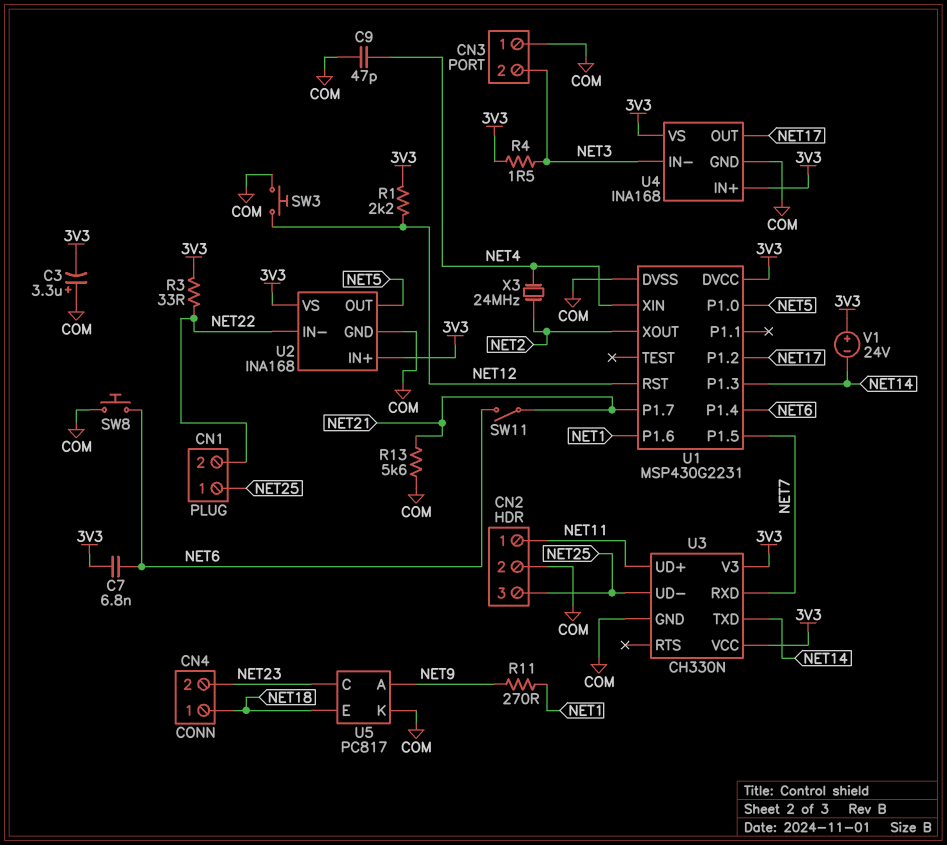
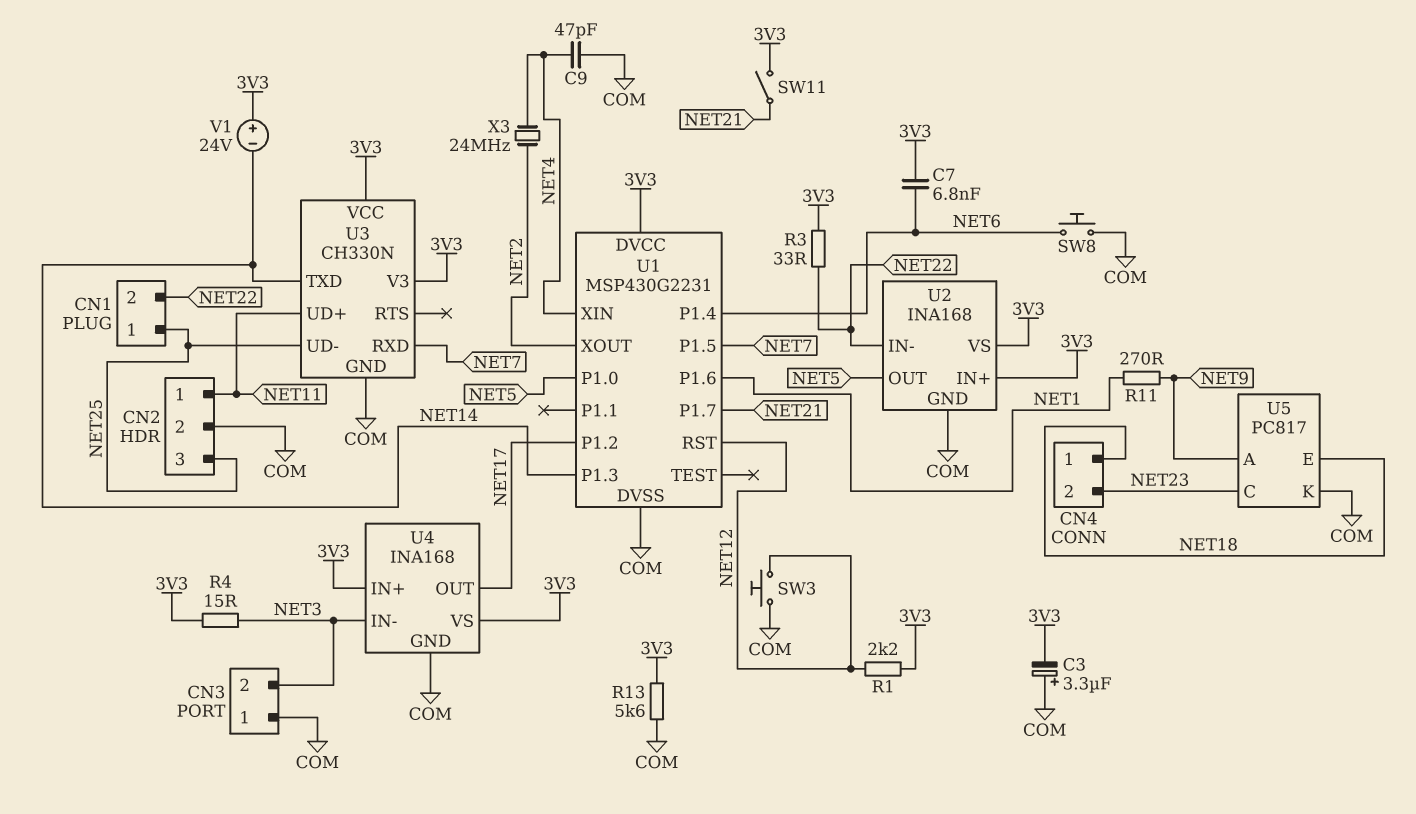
R4: 1.5 (3V3, NET3) -> 15 (3V3, NET3)
R13: 5.6k (COM, NET21) -> 5.6k (3V3, COM)
SW11: switch (NET6, NET21) -> switch (3V3, NET21)

